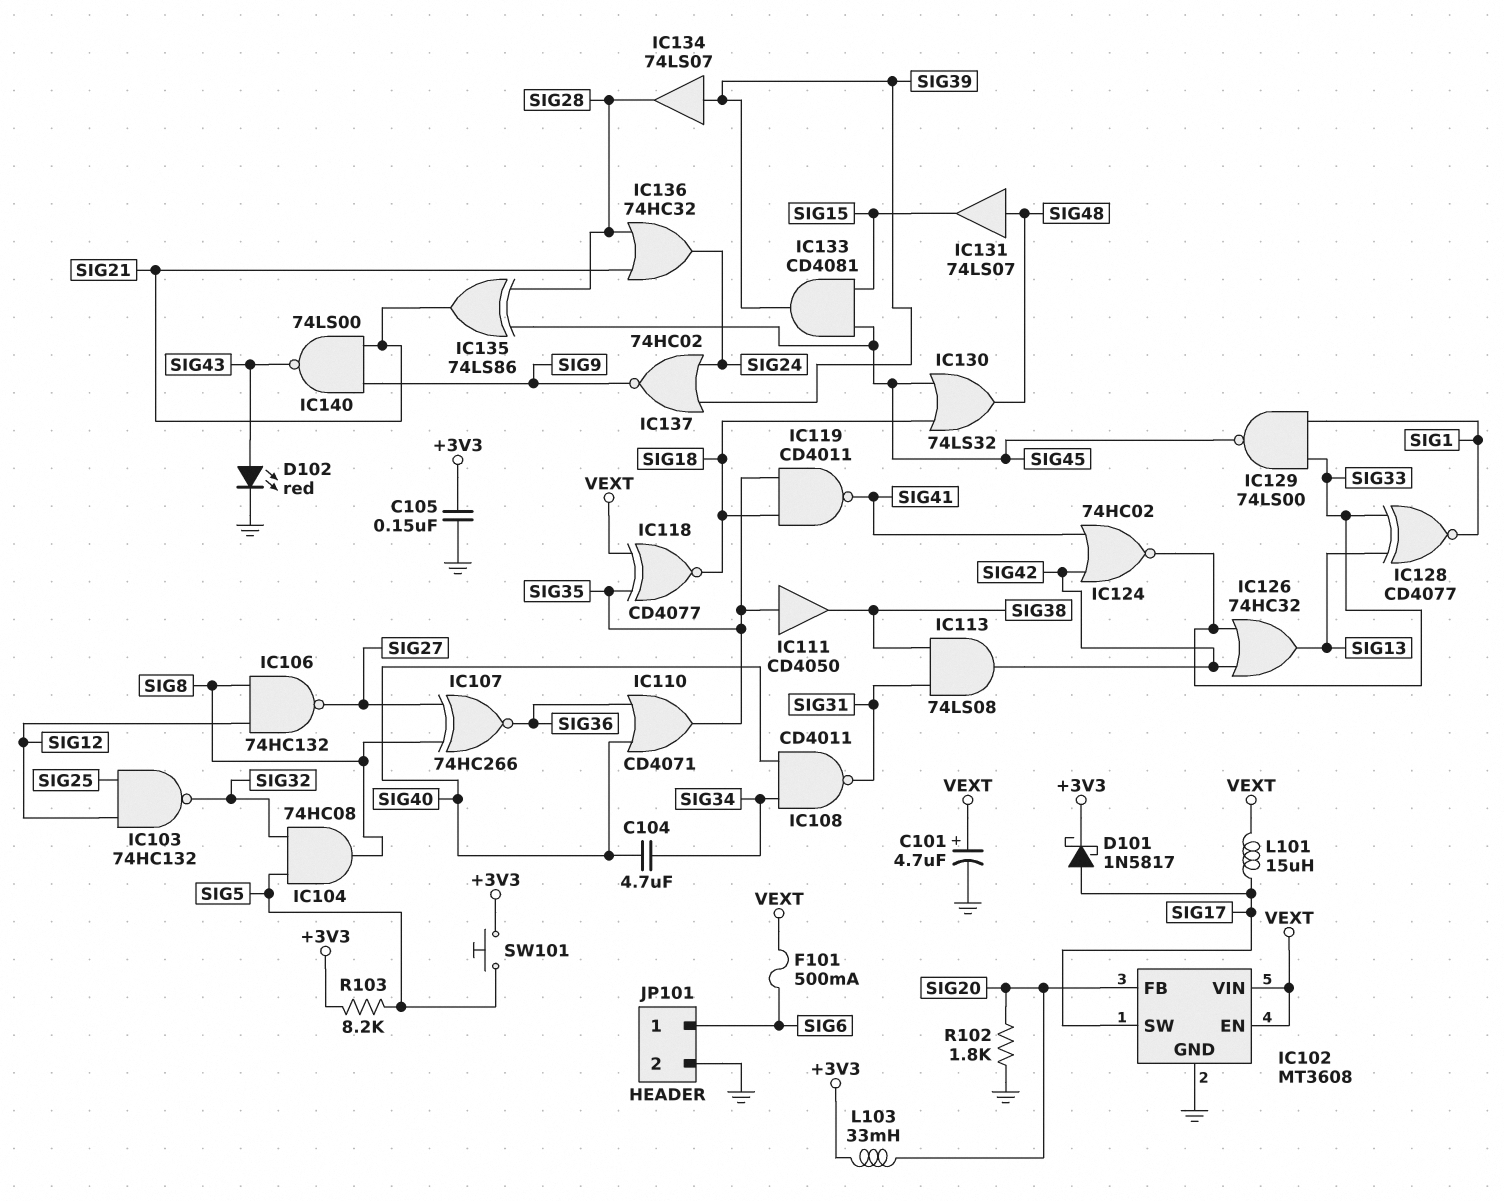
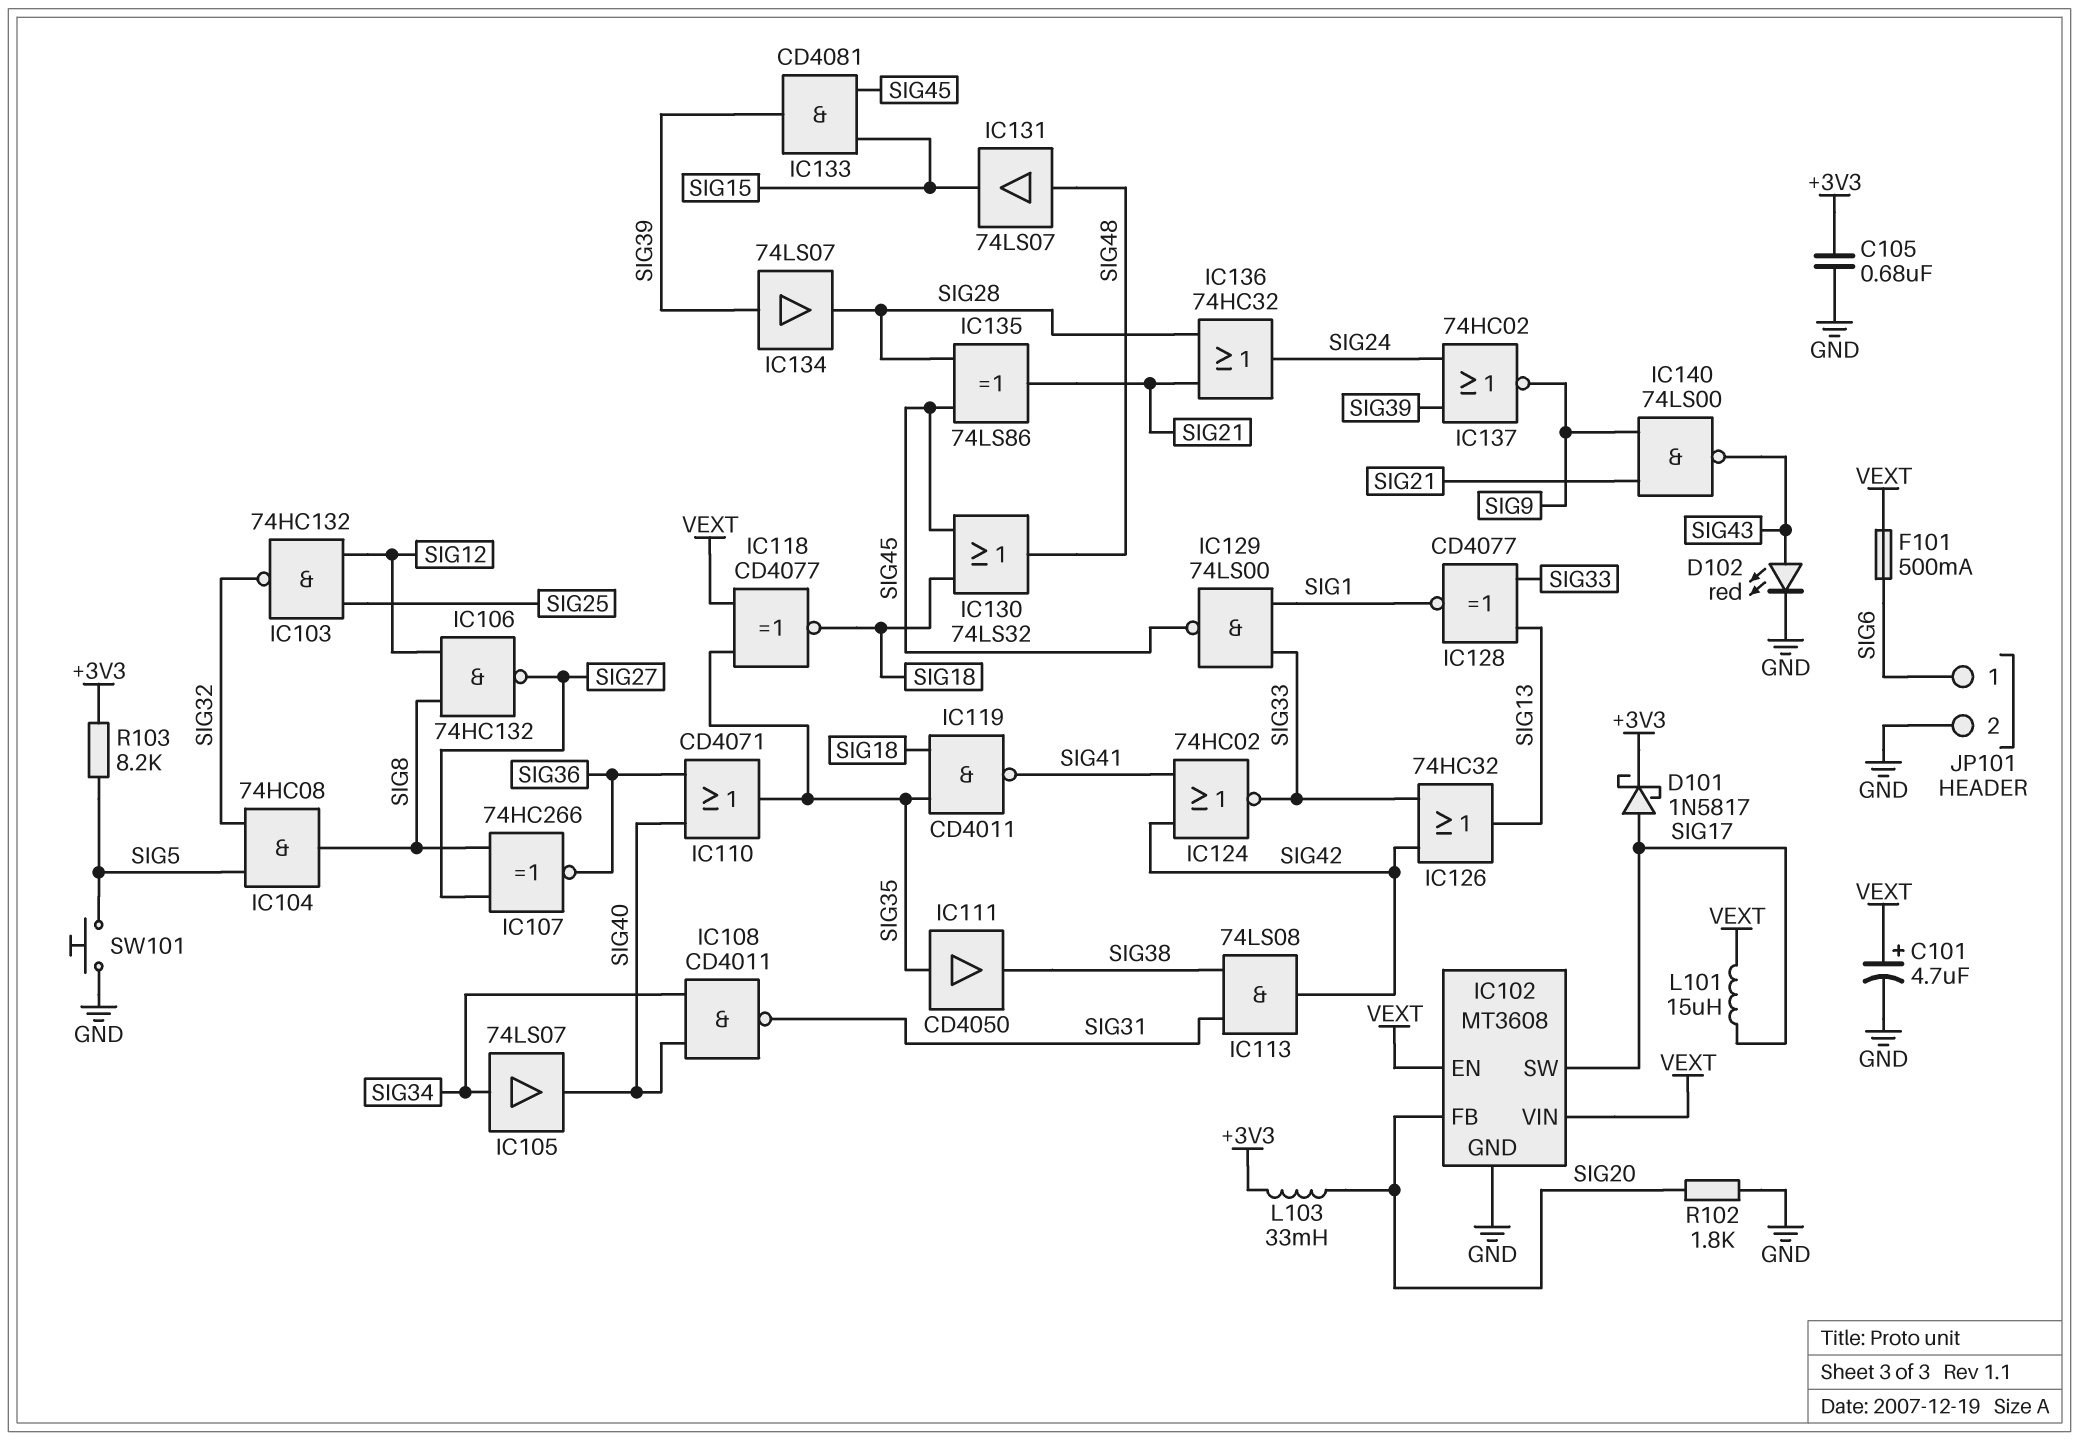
C104: 4.7uF (SIG34, SIG40) -> none
C105: 150nF (+3V3, GND) -> 680nF (+3V3, GND)
IC105: none -> buffer 74LS07 (in SIG34, out SIG40)
SW101: button (+3V3, SIG5) -> button (GND, SIG5)

